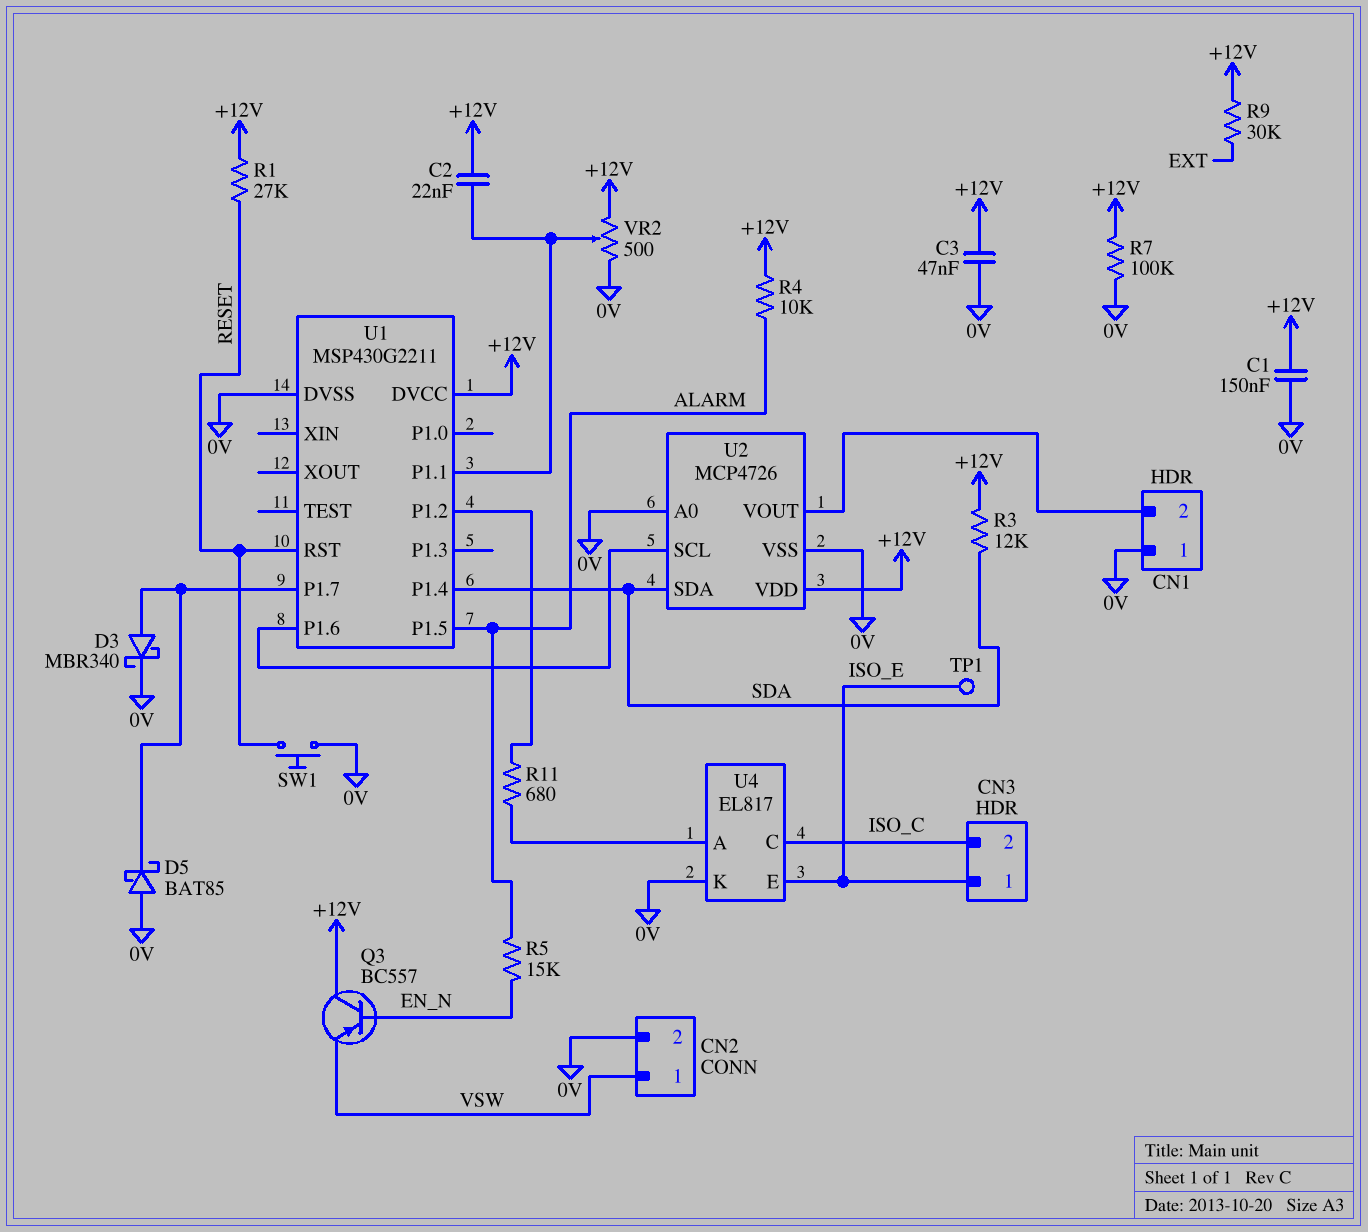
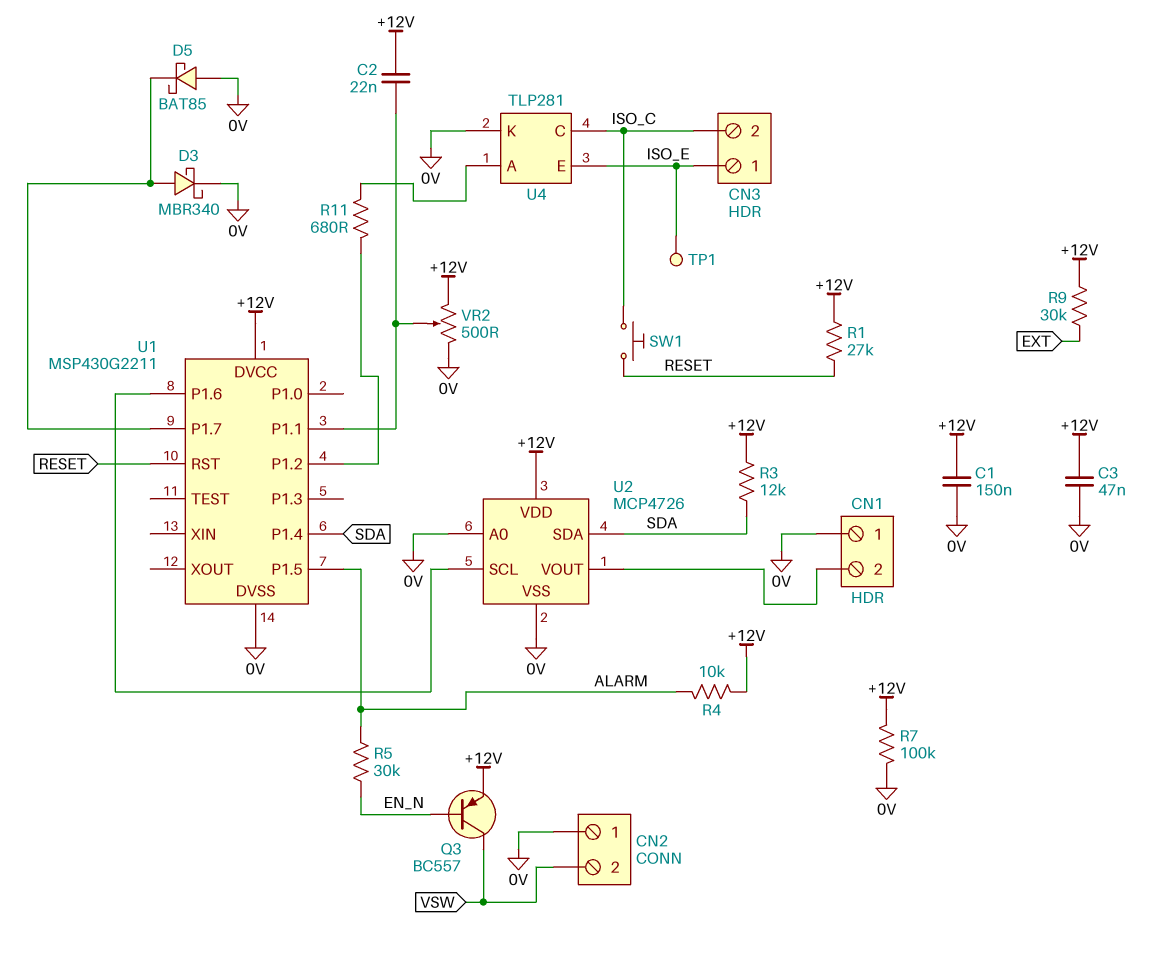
CN2 pin 1: VSW -> 0V
CN2 pin 2: 0V -> VSW
Q3: PNP BC557 (B EN_N, C +12V, E VSW) -> PNP BC557 (B EN_N, C VSW, E +12V)
R5: 15k (ALARM, EN_N) -> 30k (ALARM, EN_N)
SW1: button (0V, RESET) -> button (ISO_C, RESET)
U4: EL817 -> TLP281

